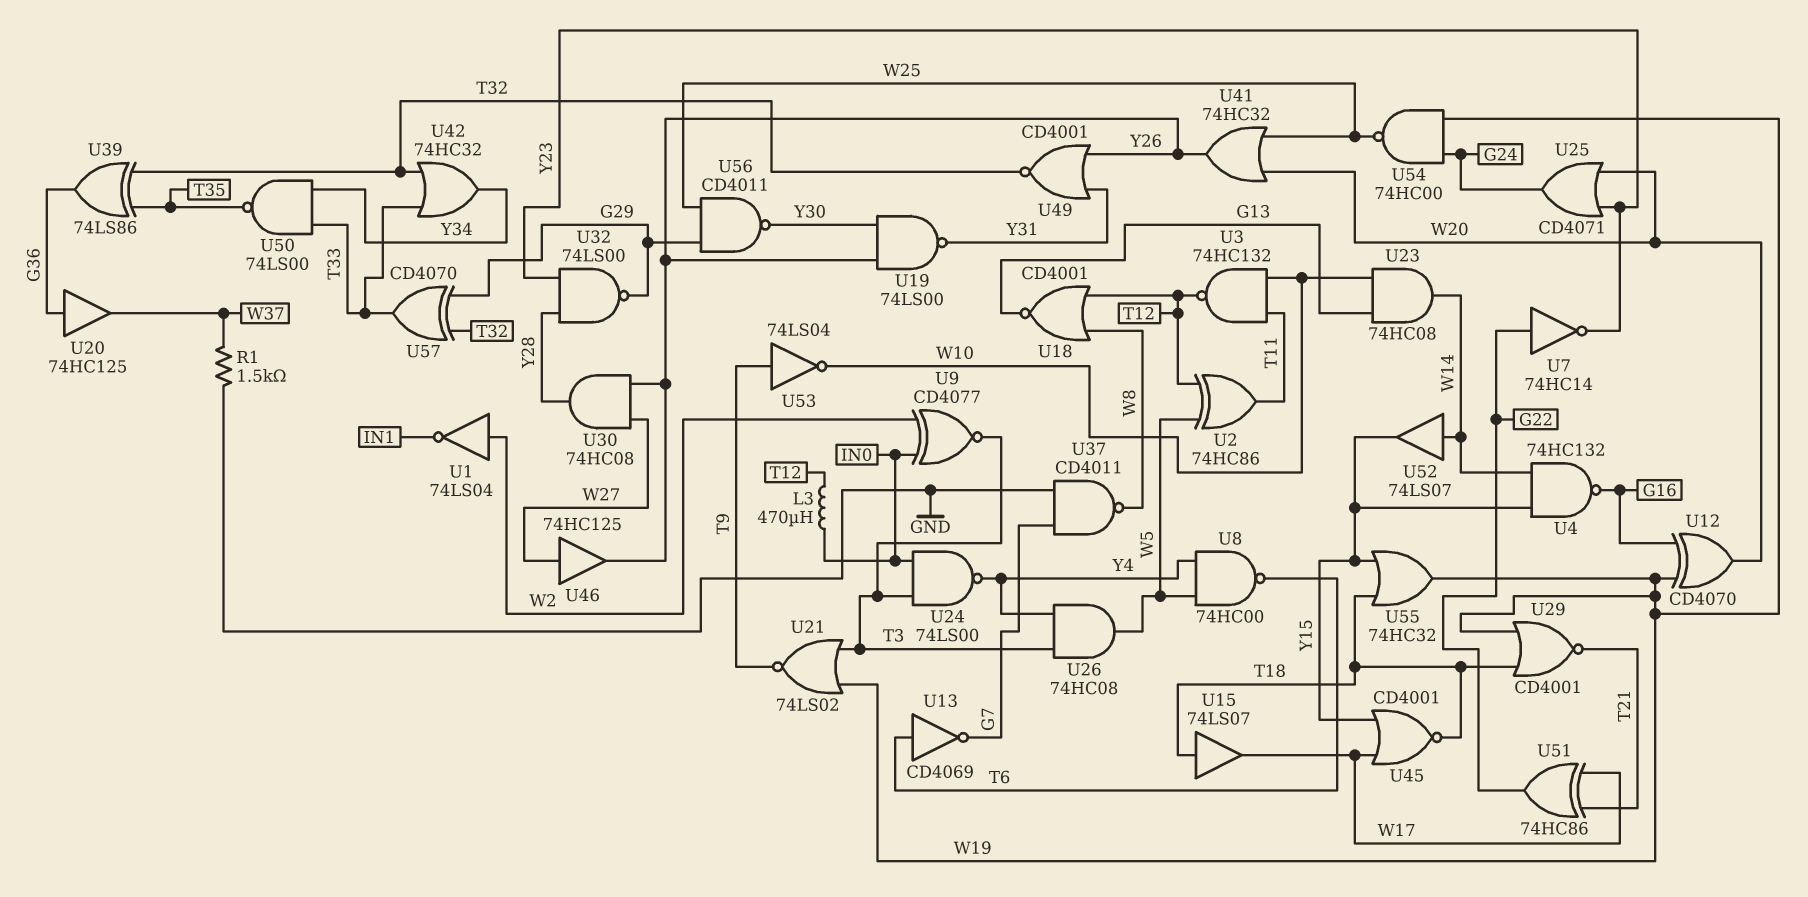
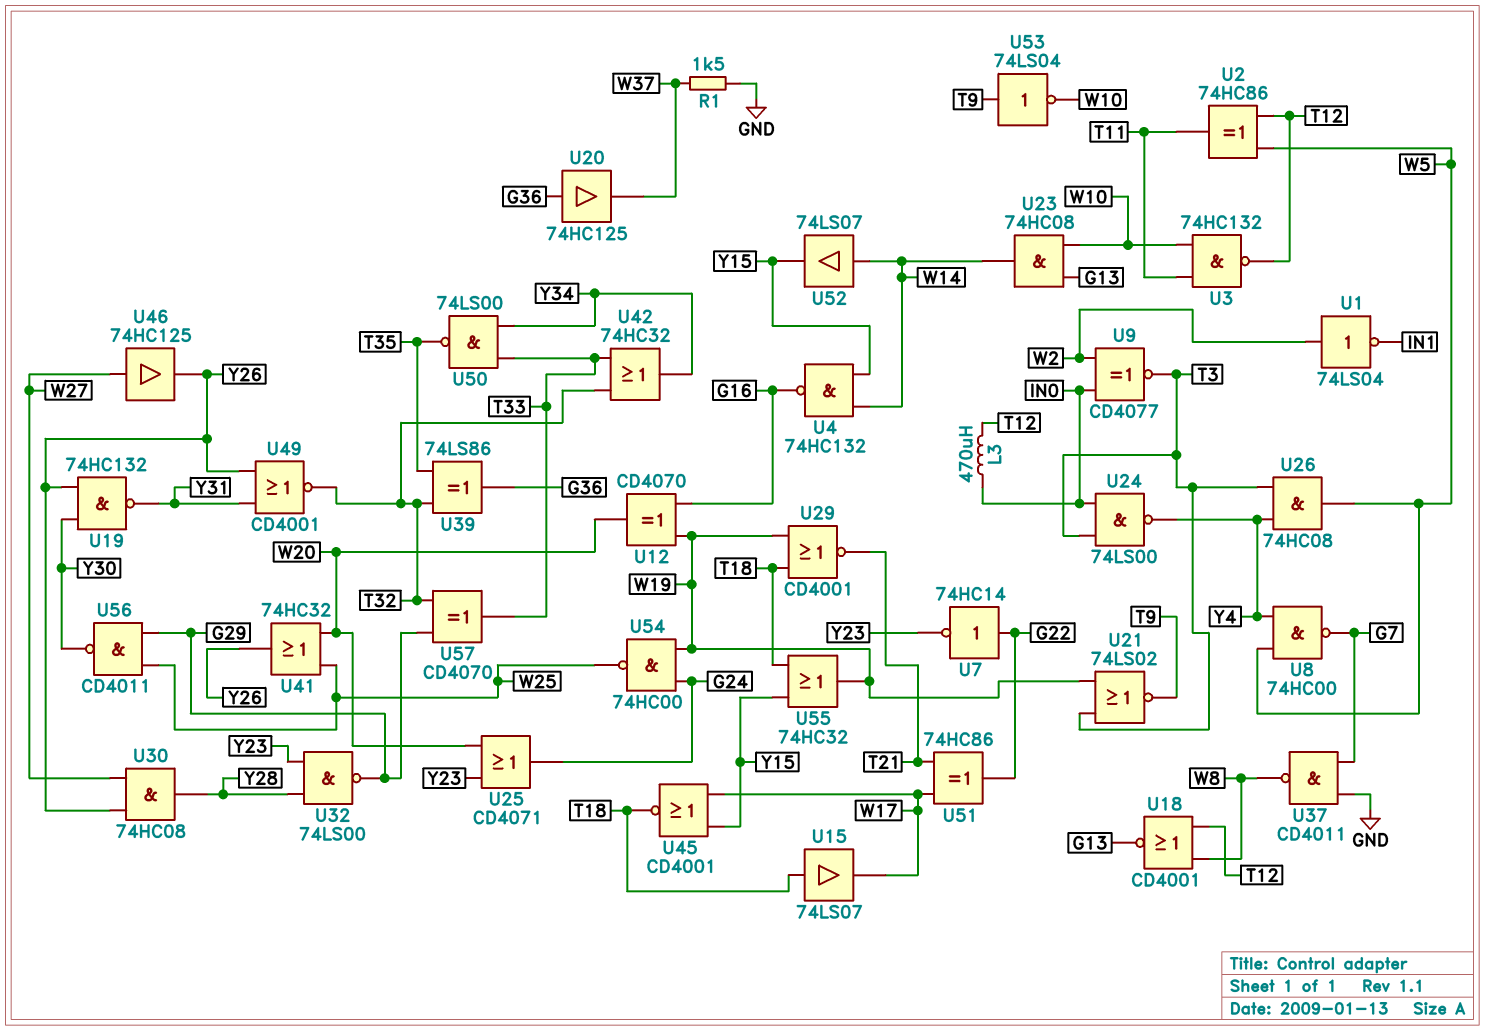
U8: NAND 74HC00 (in W5, in Y4, out T6) -> NAND 74HC00 (in W5, in Y4, out G7)
U13: NOT CD4069 (in T6, out G7) -> none
U19: NAND 74LS00 (in Y26, in Y30, out Y31) -> NAND 74HC132 (in Y26, in Y30, out Y31)

